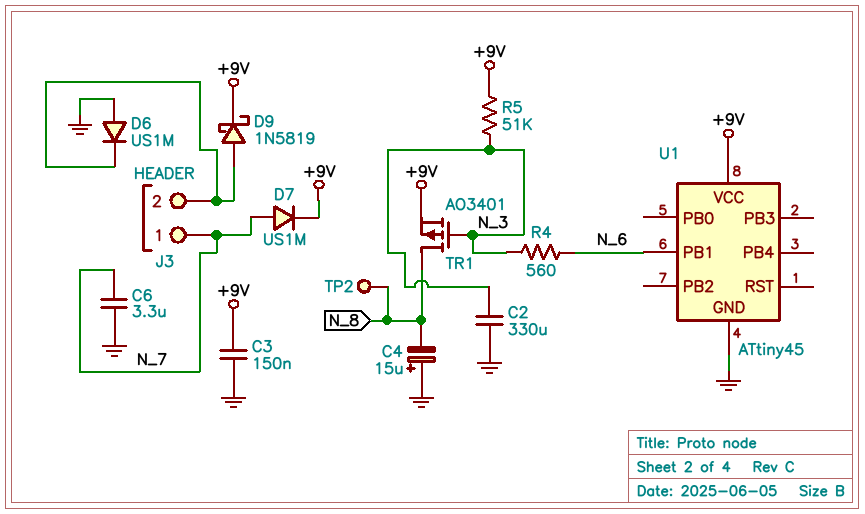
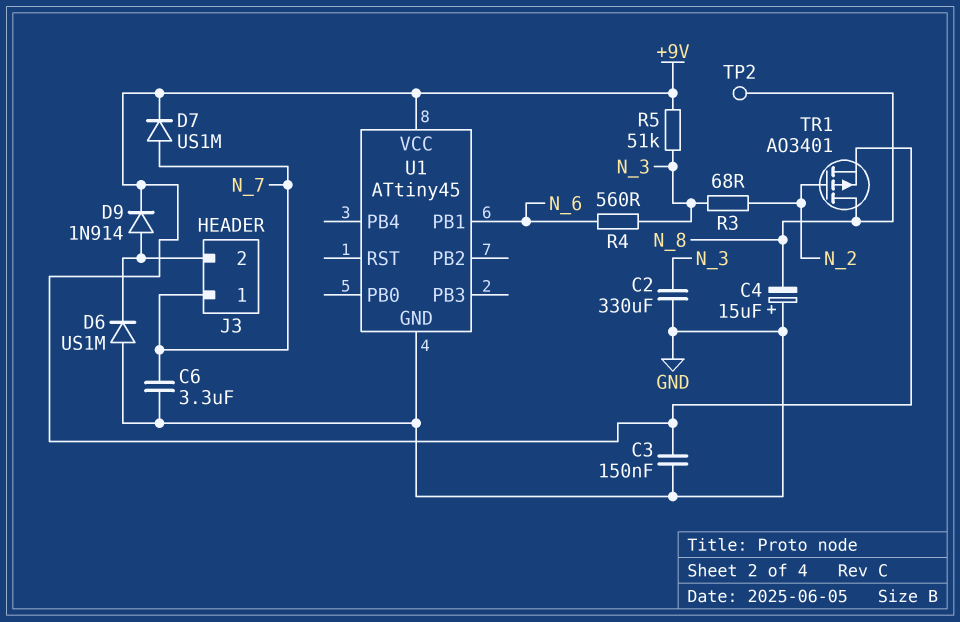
D9: schottky 1N5819 (A J3/2, K +9V) -> diode 1N914 (A J3/2, K +9V)
R3: none -> 68 (N_2, N_3)
TR1: PMOS AO3401 (G N_3, D N_8, S +9V) -> PMOS AO3401 (G N_2, D N_8, S +9V)

